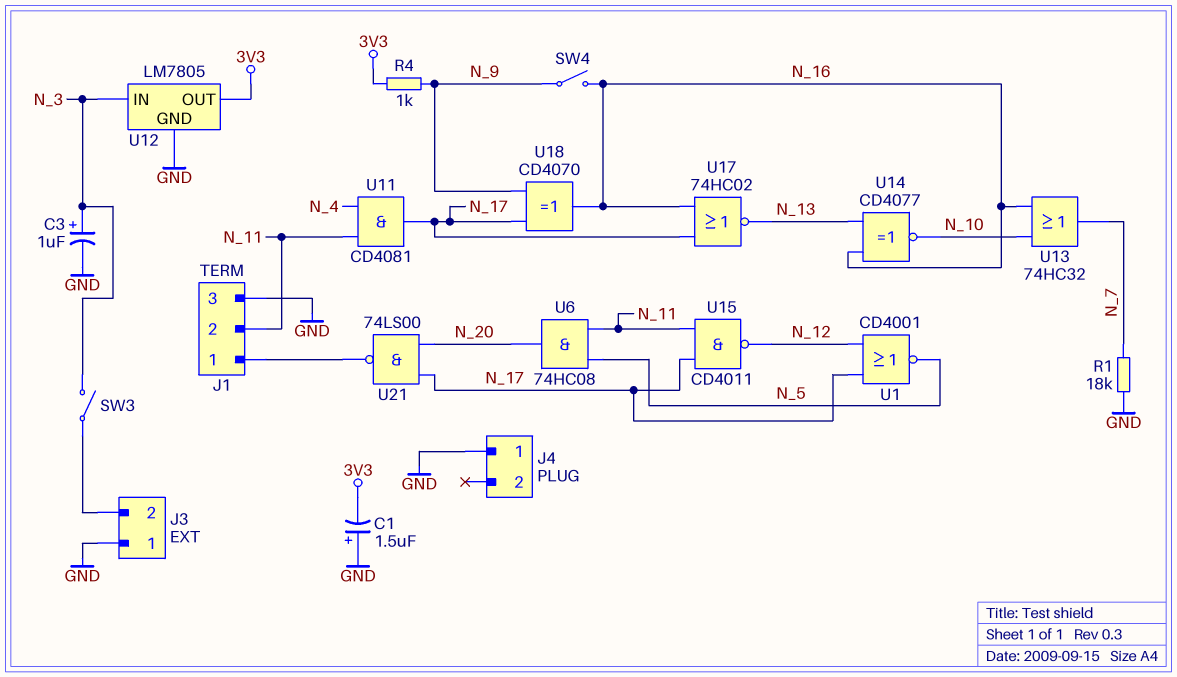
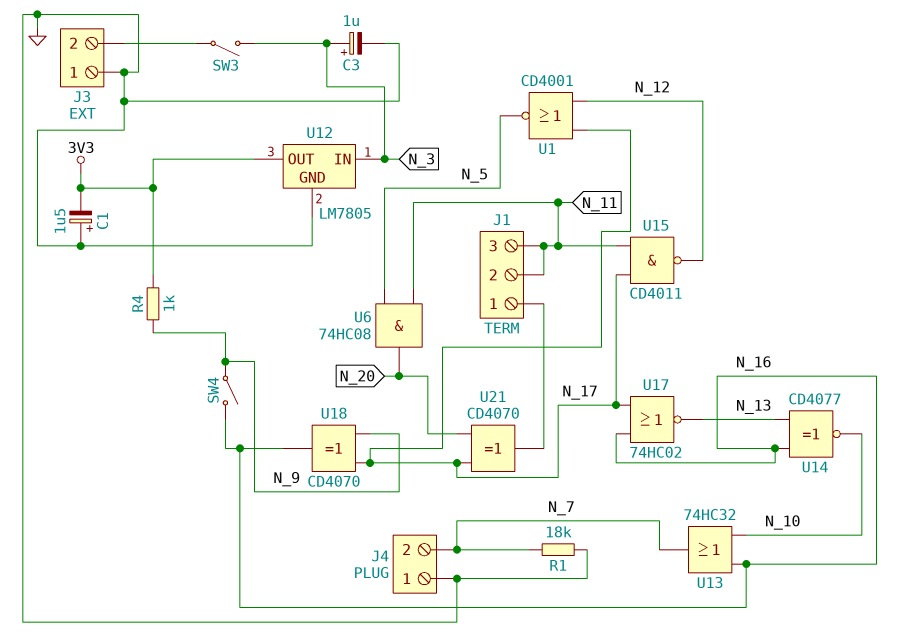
J1 pin 3: GND -> N_11
J4 pin 2: none -> N_7
U11: AND CD4081 (in N_4, in N_11, out N_17) -> none
U21: NAND 74LS00 (in N_17, in N_20, out J1/1) -> XOR CD4070 (in N_17, in N_20, out J1/1)

